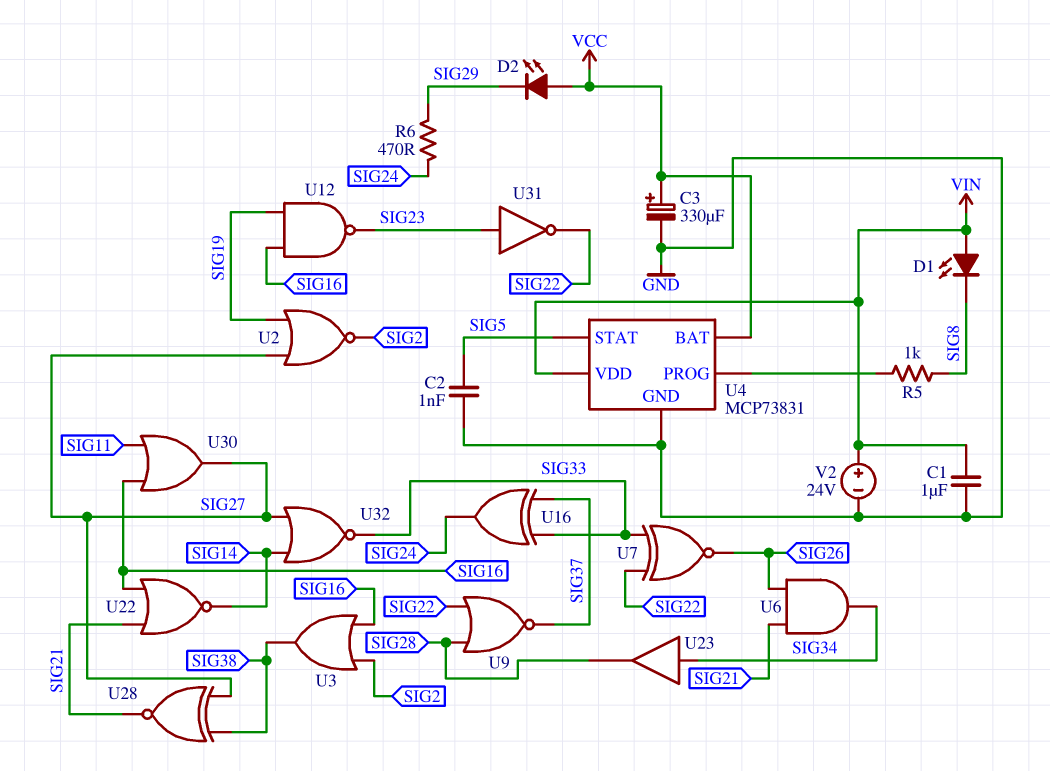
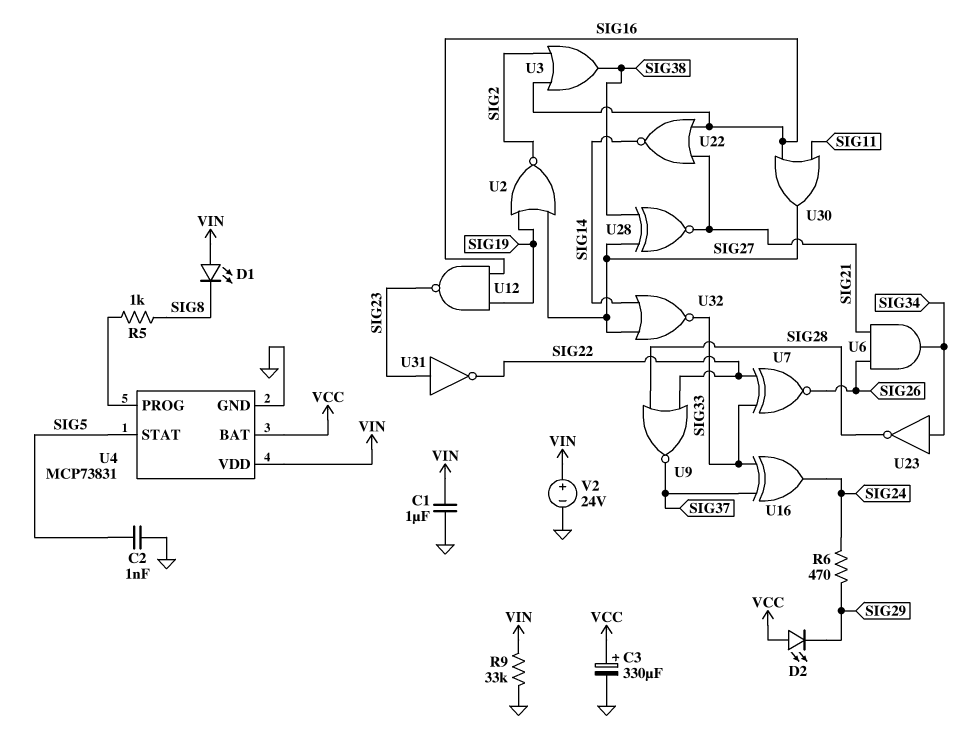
R9: none -> 33k (GND, VIN)
U23: buffer (in SIG34, out SIG28) -> NOT (in SIG34, out SIG28)

